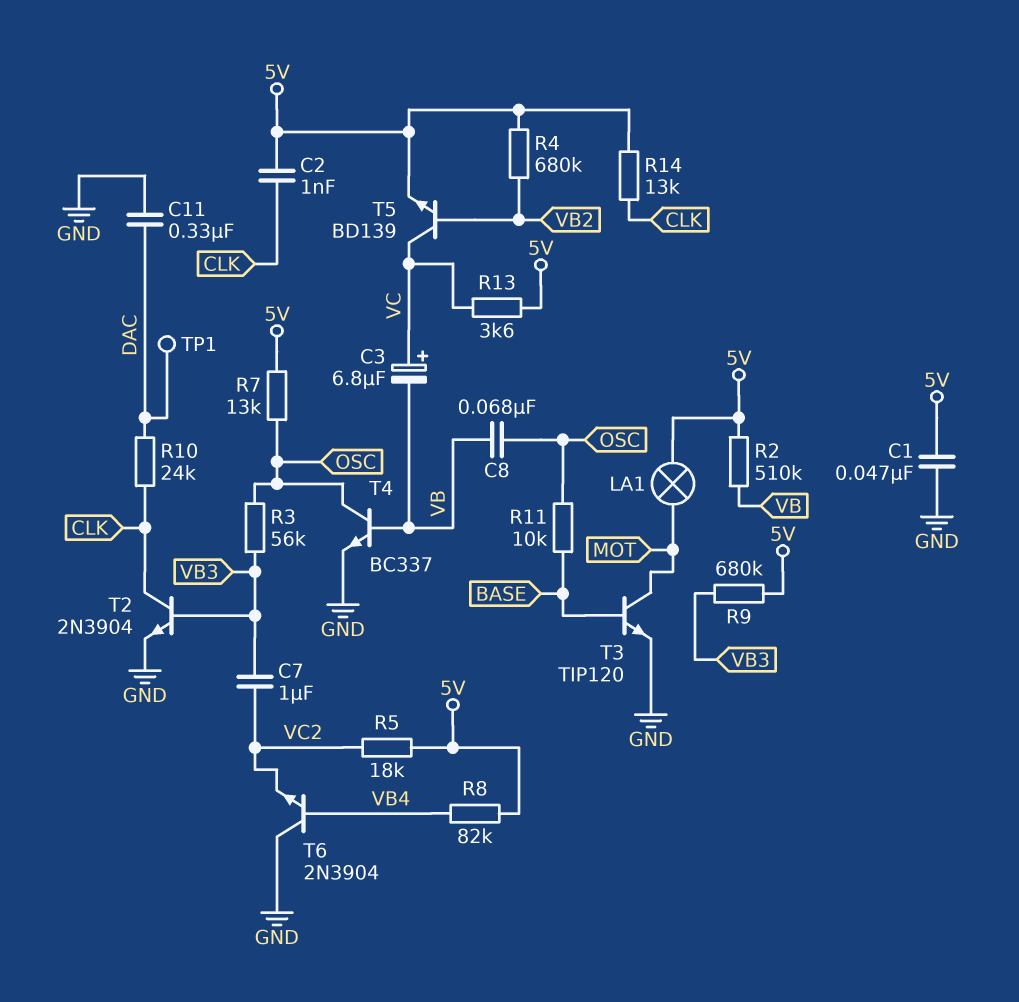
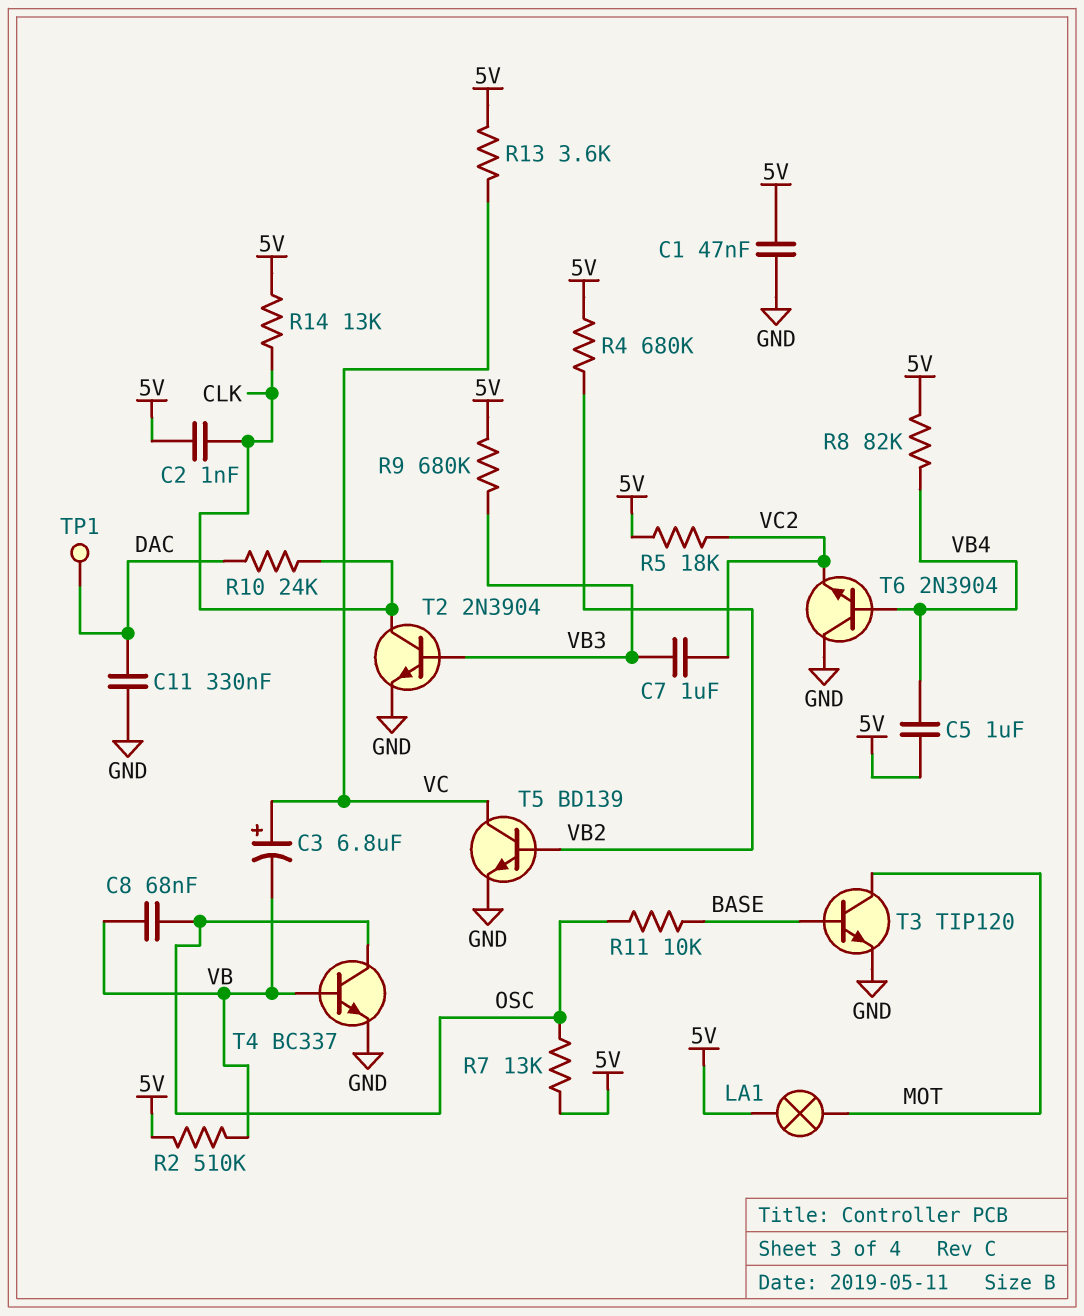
C5: none -> 1uF (5V, VB4)
R3: 56k (OSC, VB3) -> none
T5: NPN BD139 (B VB2, C VC, E 5V) -> NPN BD139 (B VB2, C VC, E GND)

